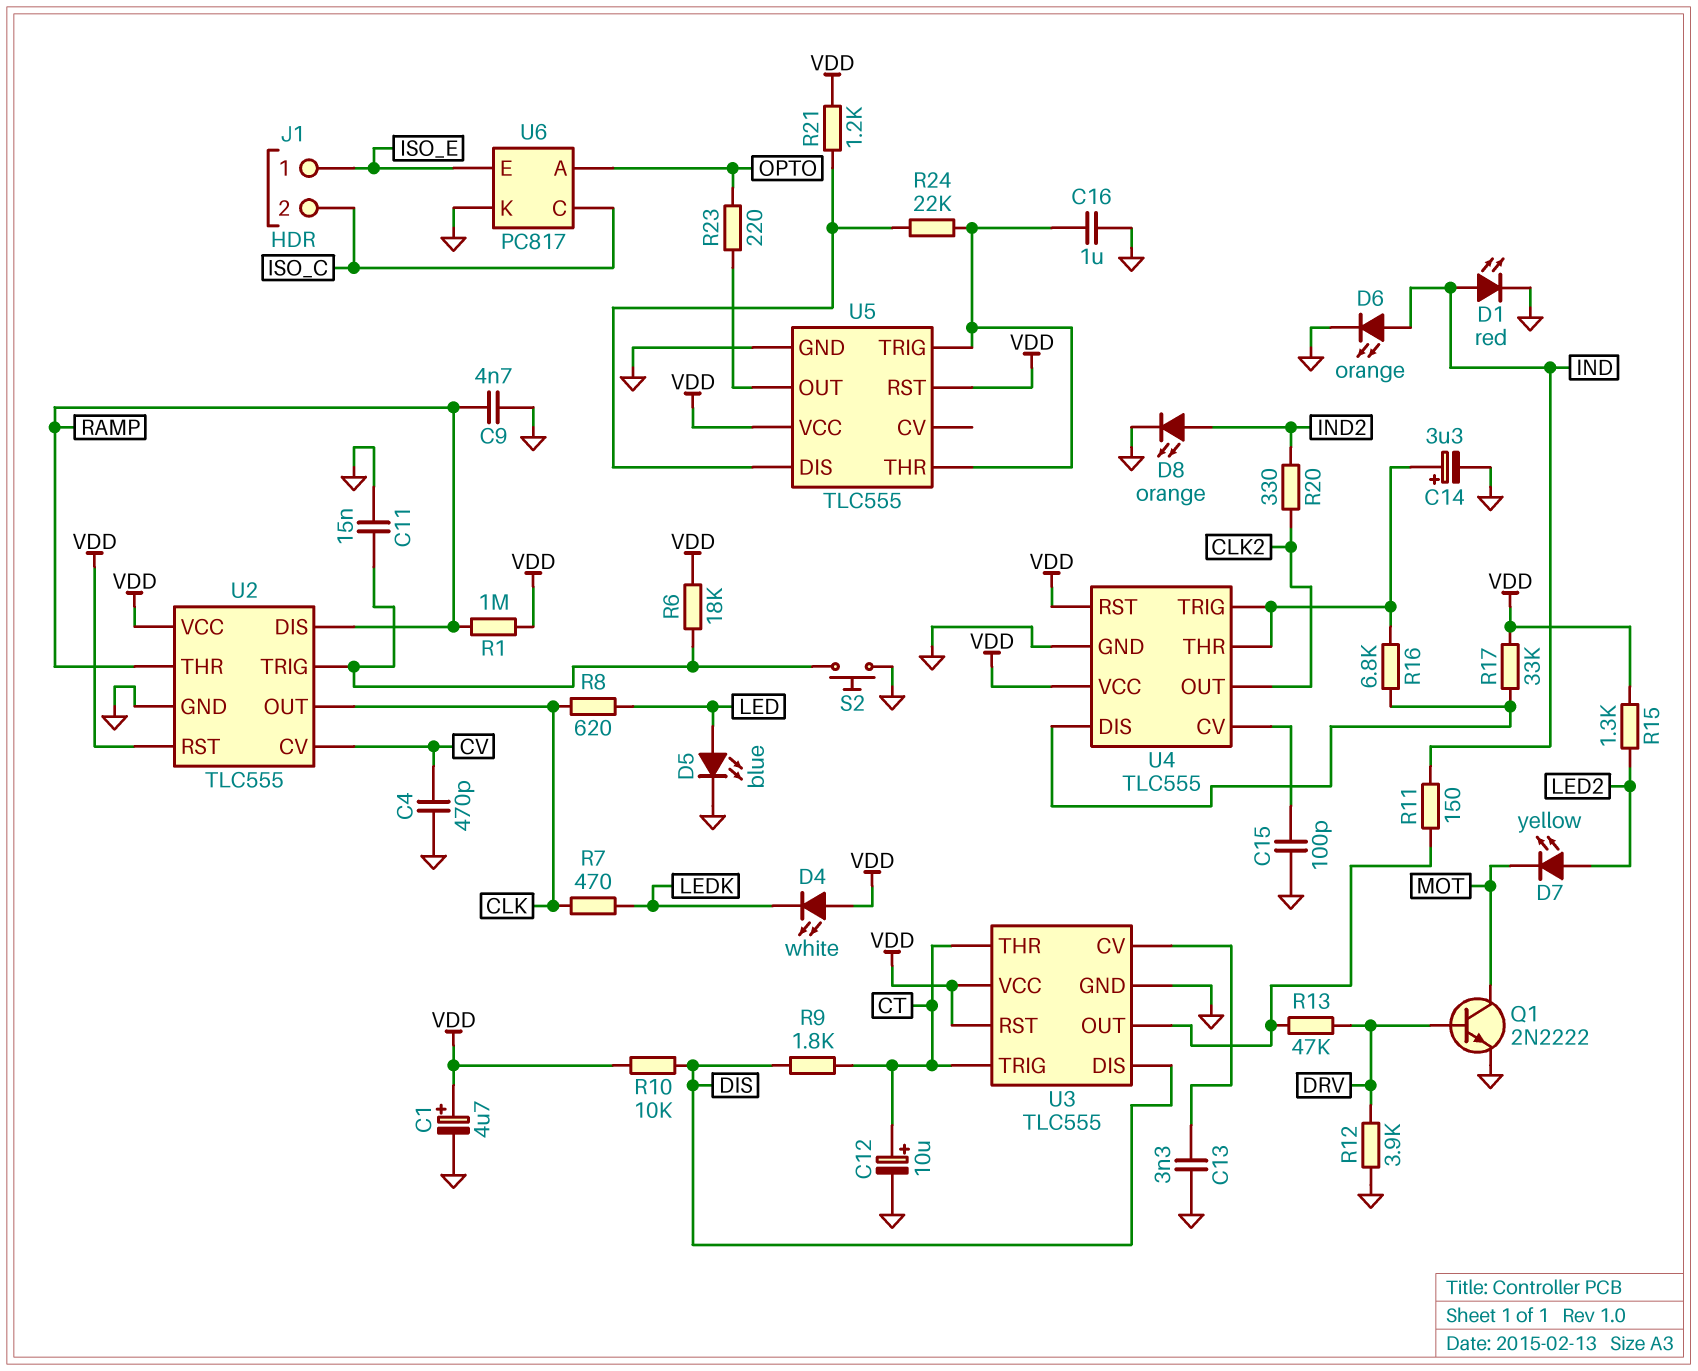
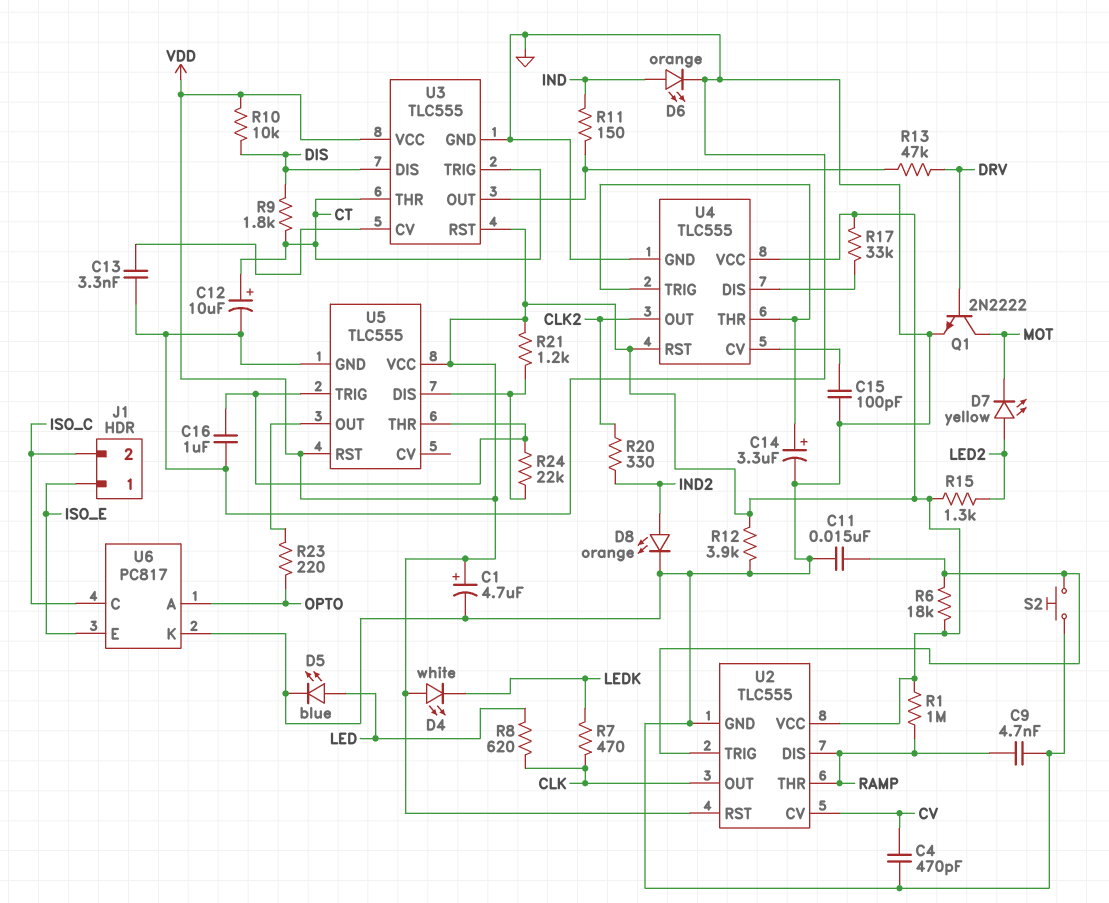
D1: LED red (A IND, K GND) -> none
R12: 3.9k (DRV, GND) -> 3.9k (GND, VDD)
R16: 6.8k (U4/DIS, U4/THR) -> none

